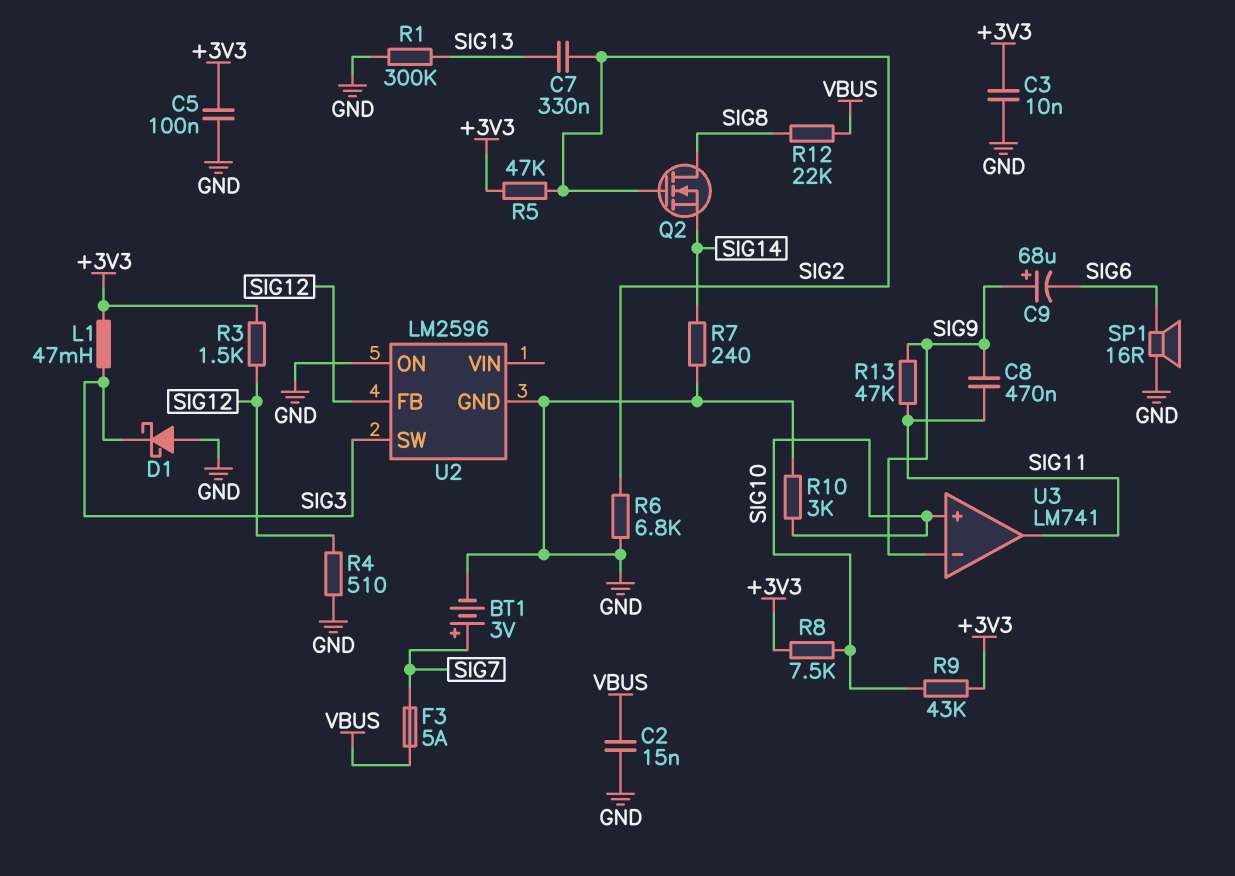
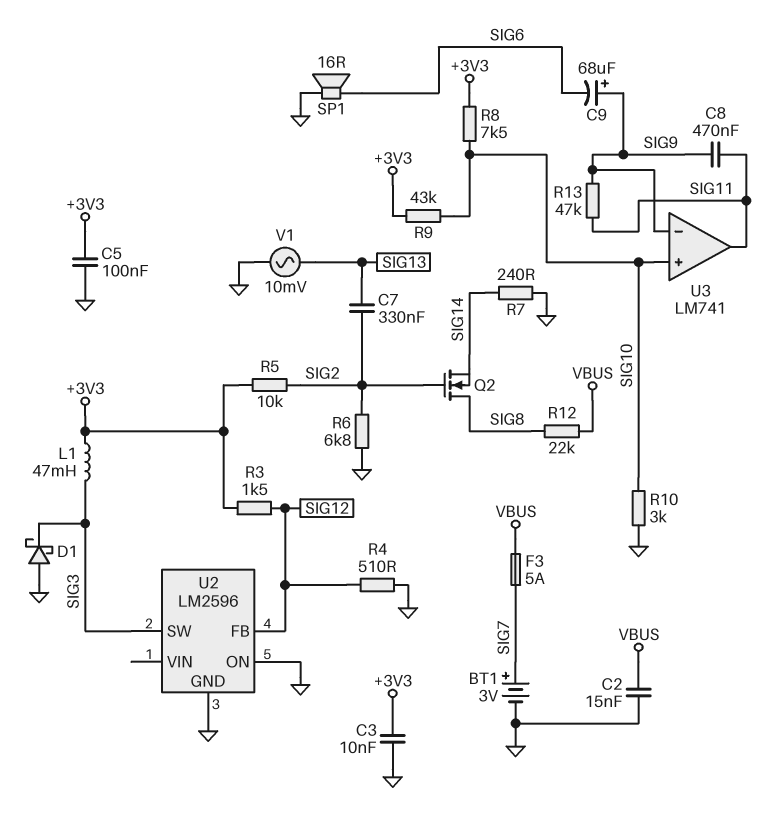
R1: 300k (GND, SIG13) -> none
R5: 47k (+3V3, SIG2) -> 10k (+3V3, SIG2)
V1: none -> AC 10mV (GND, SIG13)

